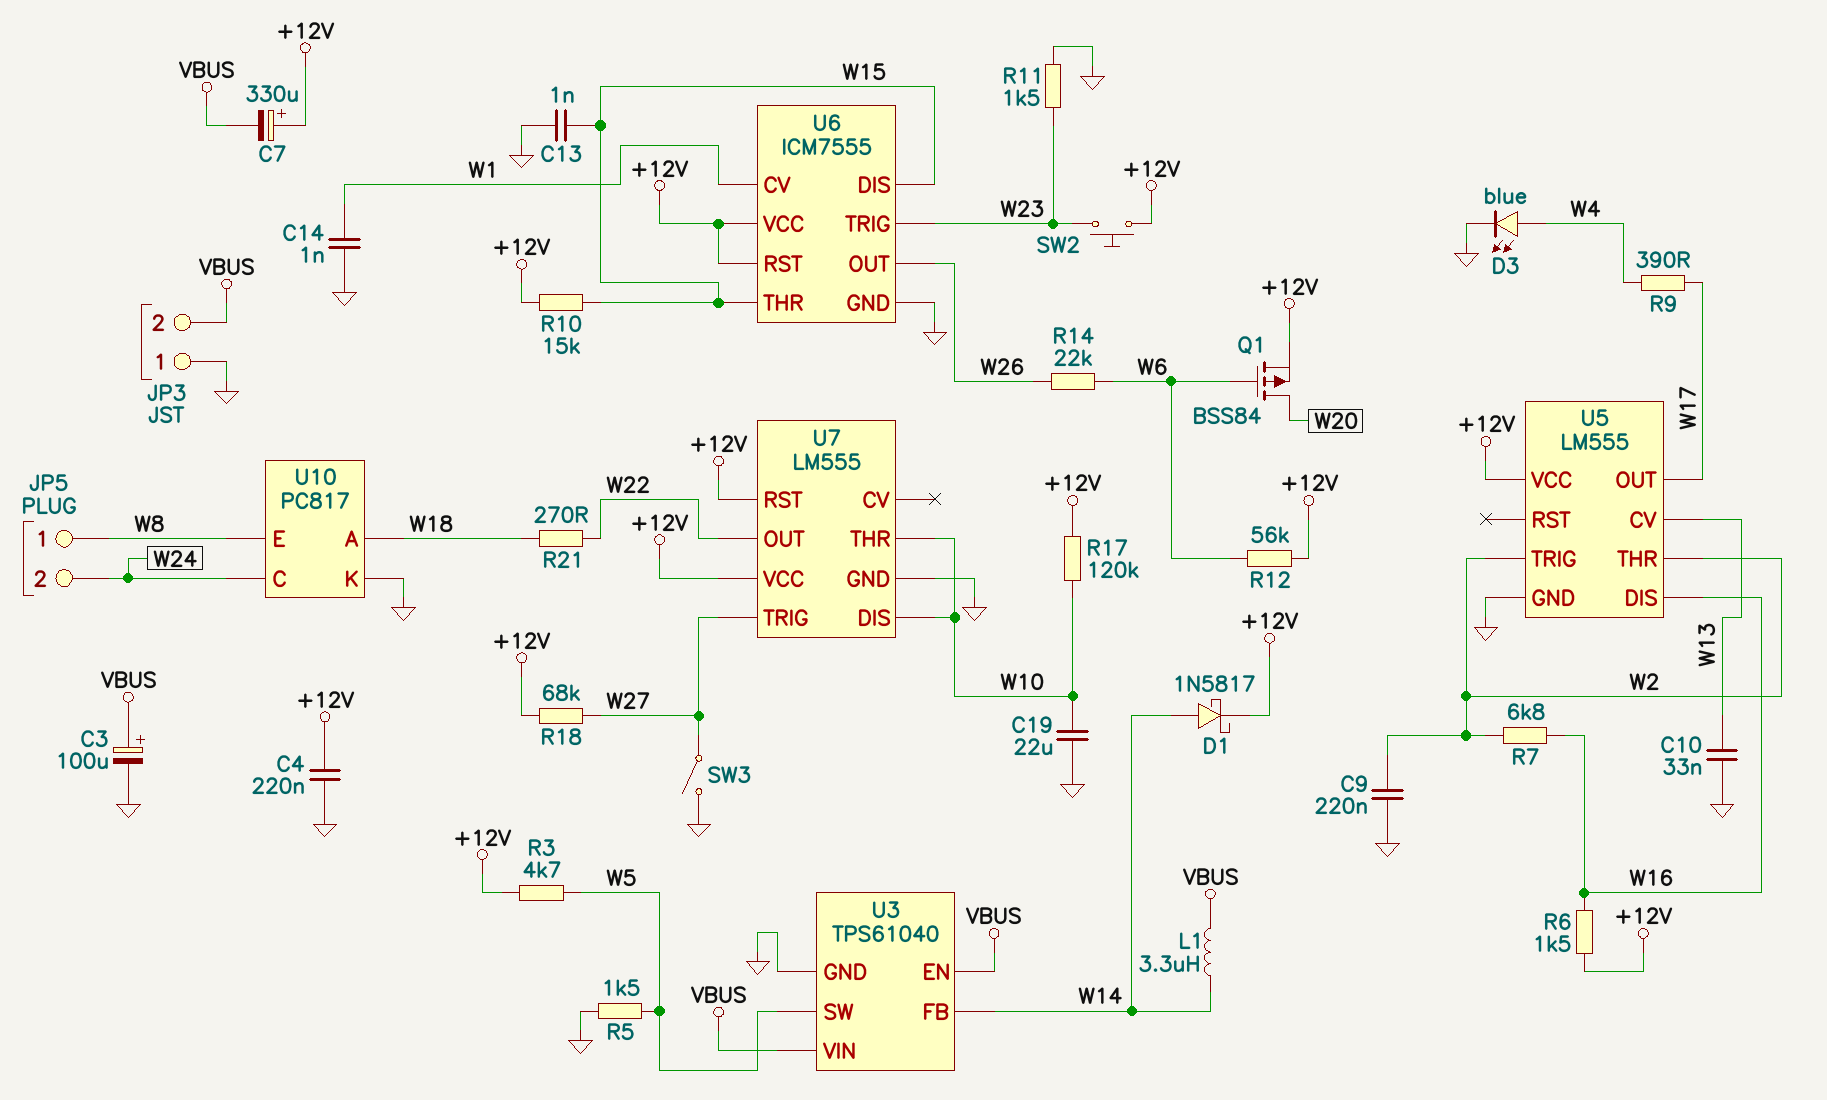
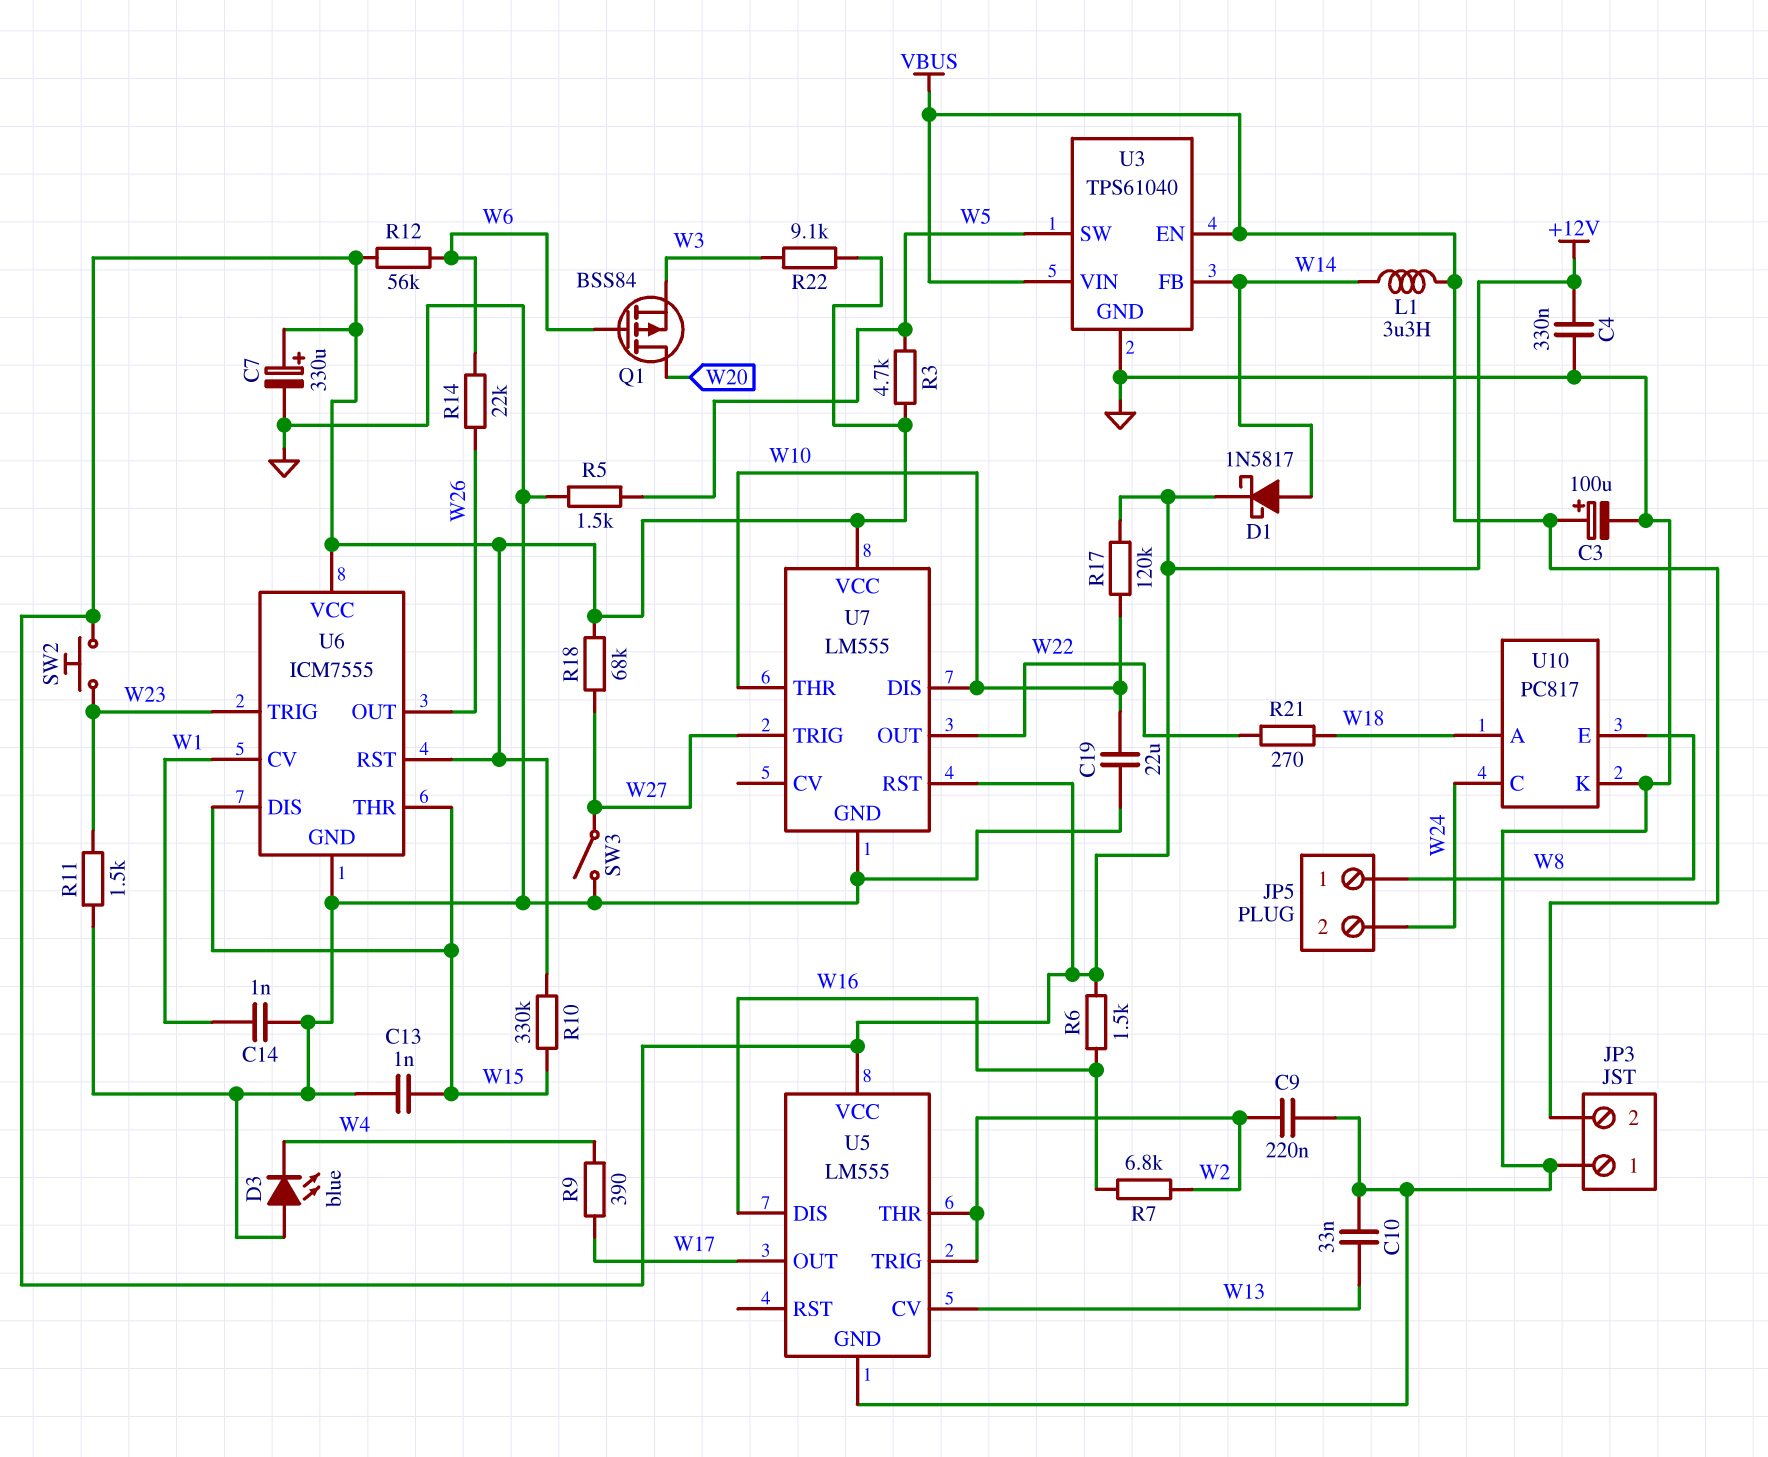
C4: 220nF (+12V, GND) -> 330nF (+12V, GND)
C7: 330uF (plus +12V, minus VBUS) -> 330uF (plus +12V, minus GND)
D3: LED blue (A W4, K GND) -> LED blue (A GND, K W4)
Q1: PMOS BSS84 (G W6, D W20, S +12V) -> PMOS BSS84 (G W6, D W20, S W3)
R10: 15k (+12V, W15) -> 330k (+12V, W15)
R22: none -> 9.1k (+12V, W3)

